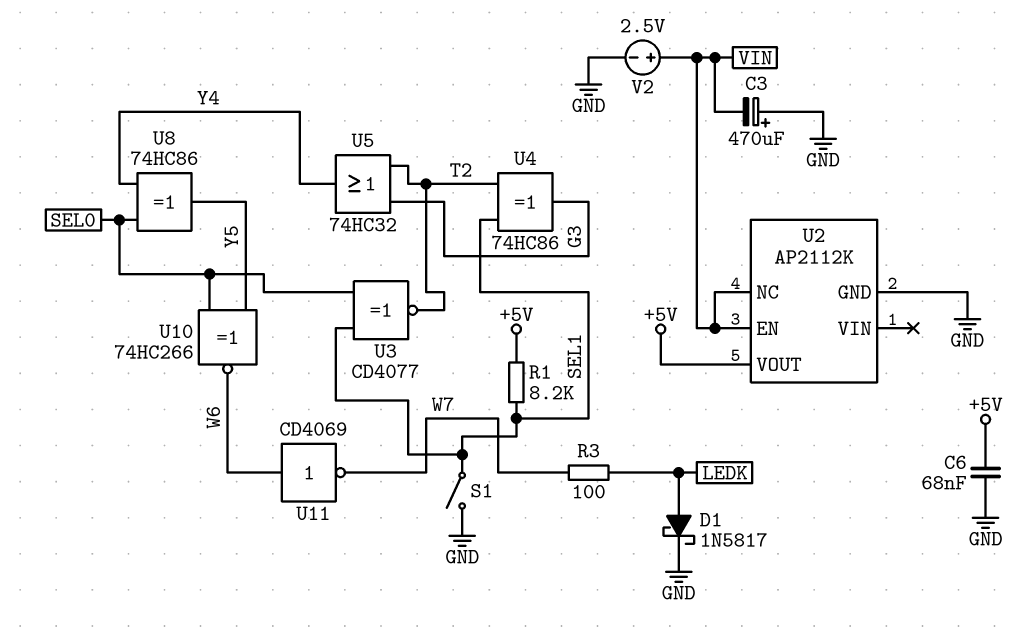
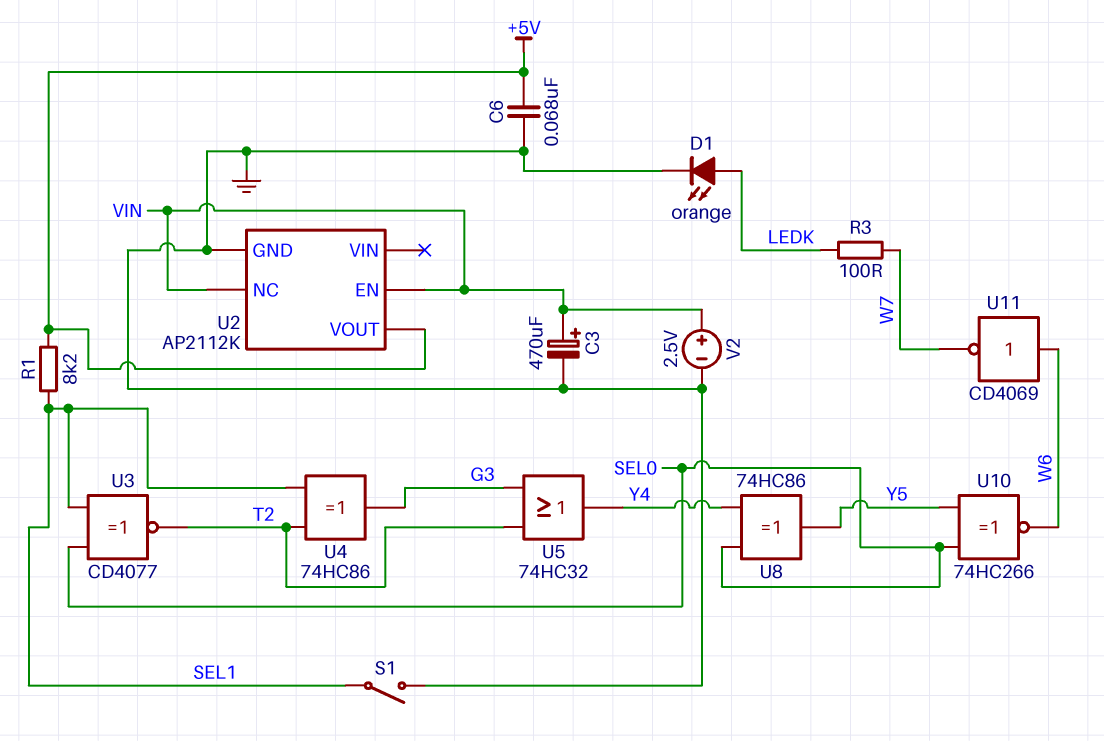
C3: 470uF (plus GND, minus VIN) -> 470uF (plus VIN, minus GND)
D1: schottky 1N5817 (A LEDK, K GND) -> LED orange (A LEDK, K GND)

